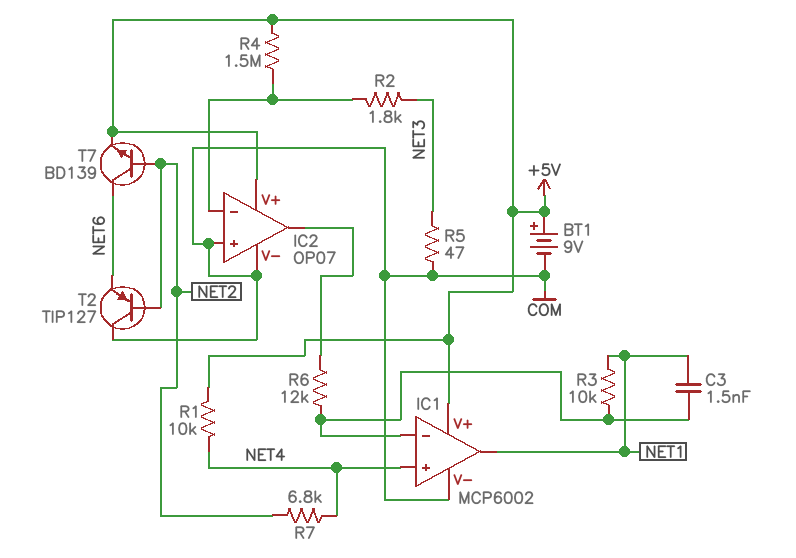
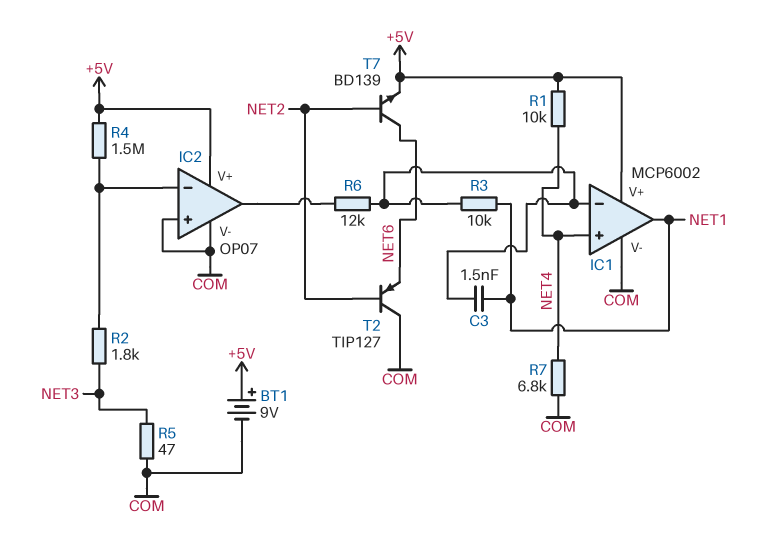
R7: 6.8k (NET2, NET4) -> 6.8k (COM, NET4)

